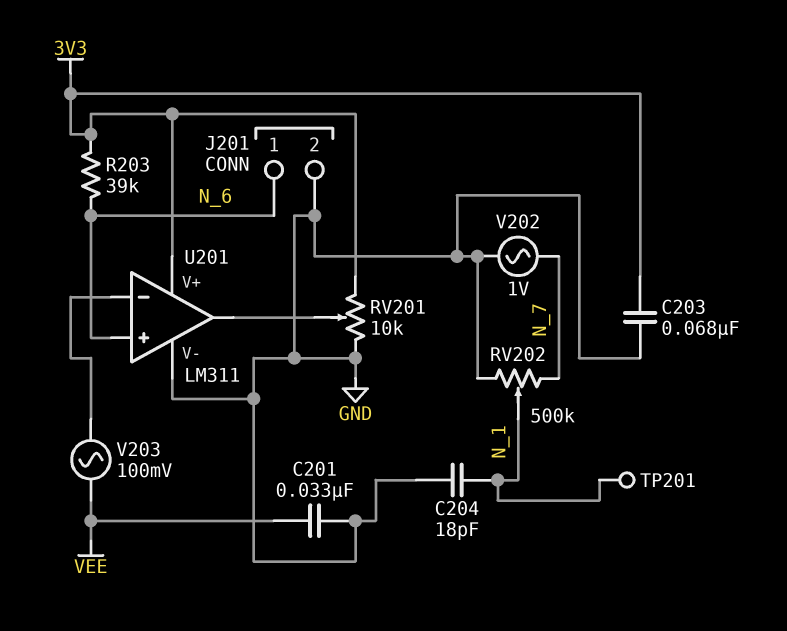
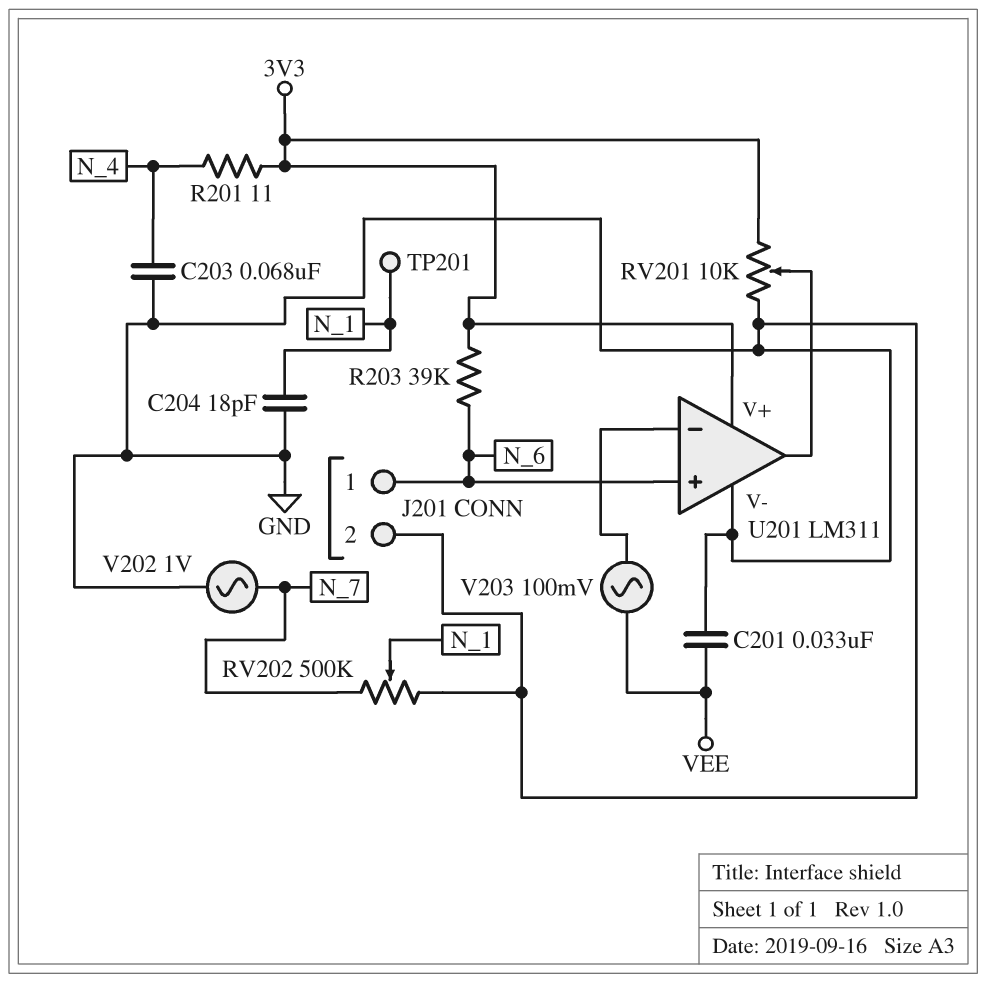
C203: 68nF (3V3, GND) -> 68nF (GND, N_4)
R201: none -> 11 (3V3, N_4)

